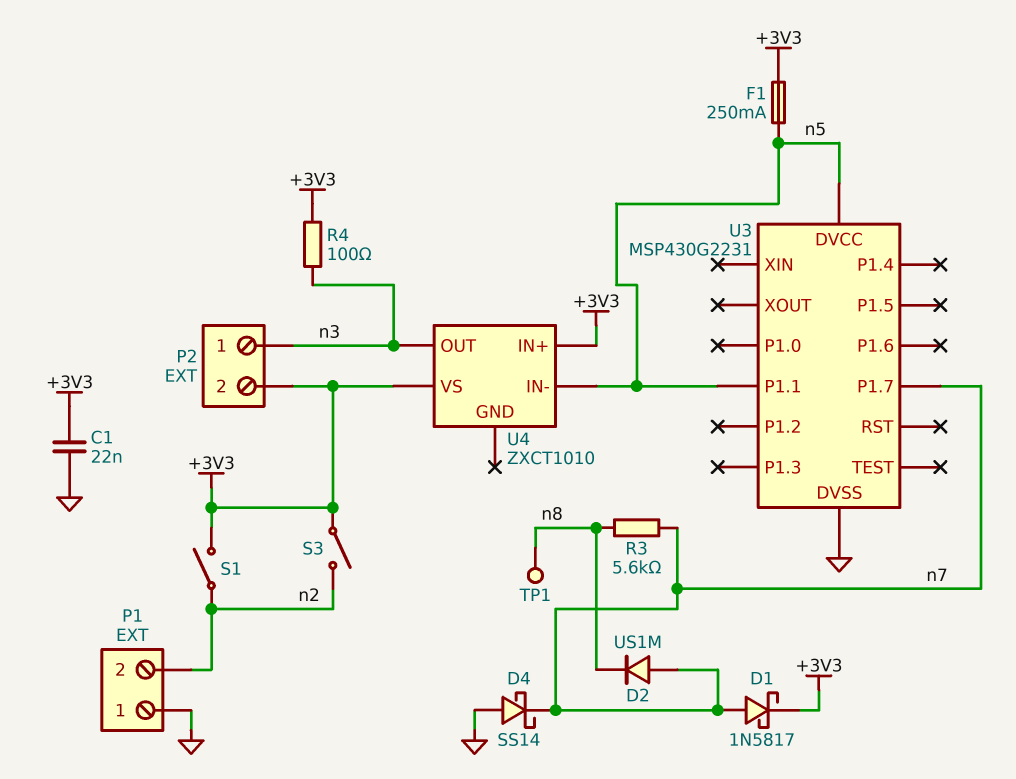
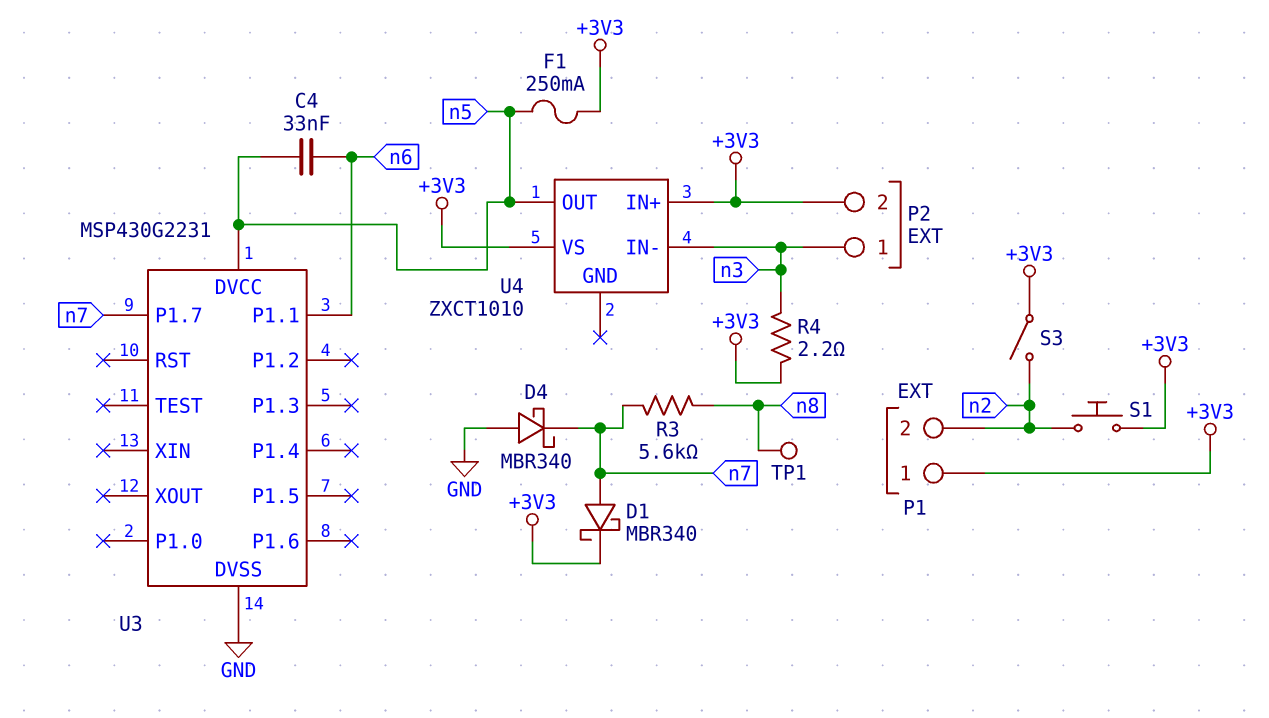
C1: 22nF (+3V3, GND) -> none
C4: none -> 33nF (n5, n6)
D1: schottky 1N5817 (A n7, K +3V3) -> schottky MBR340 (A n7, K +3V3)
D2: diode US1M (A n7, K n8) -> none
D4: schottky SS14 (A GND, K n7) -> schottky MBR340 (A GND, K n7)
P1 pin 1: GND -> +3V3
R4: 100 (+3V3, n3) -> 2.2 (+3V3, n3)
S1: switch (+3V3, n2) -> button (+3V3, n2)
U3 pin P1.1: n5 -> n6
U4 pin IN-: n5 -> n3
U4 pin OUT: n3 -> n5

